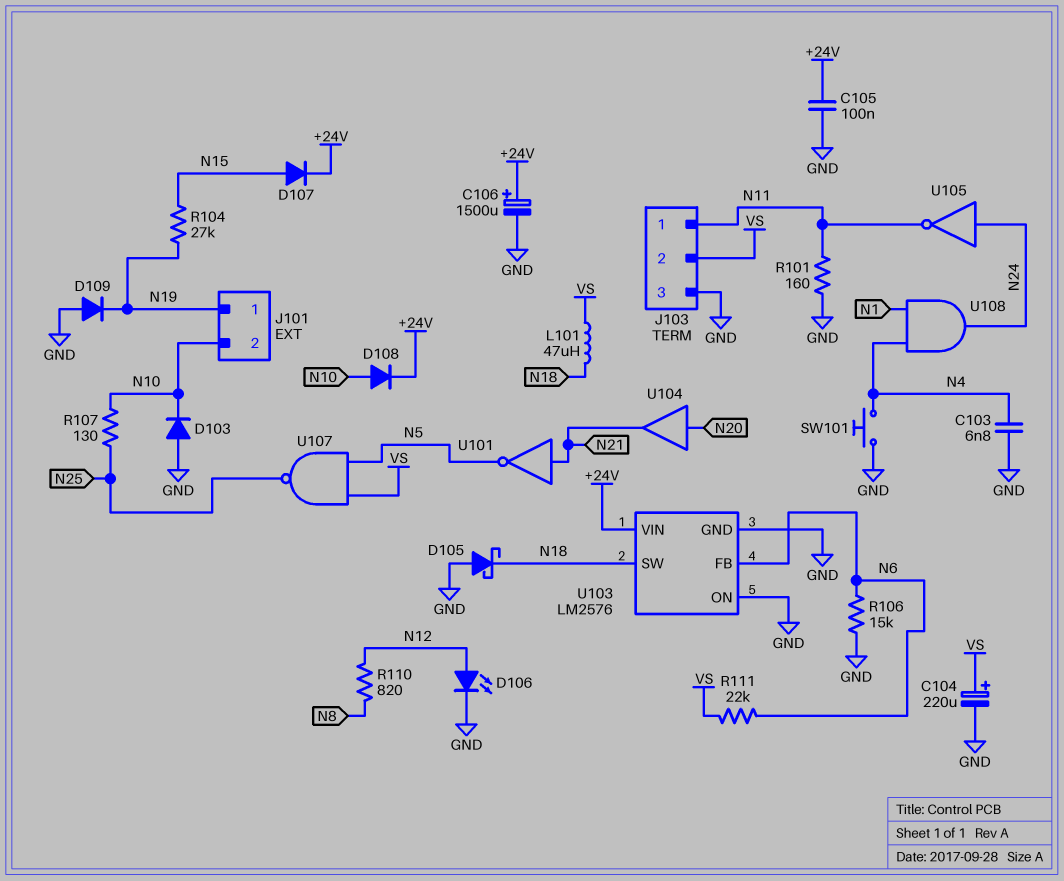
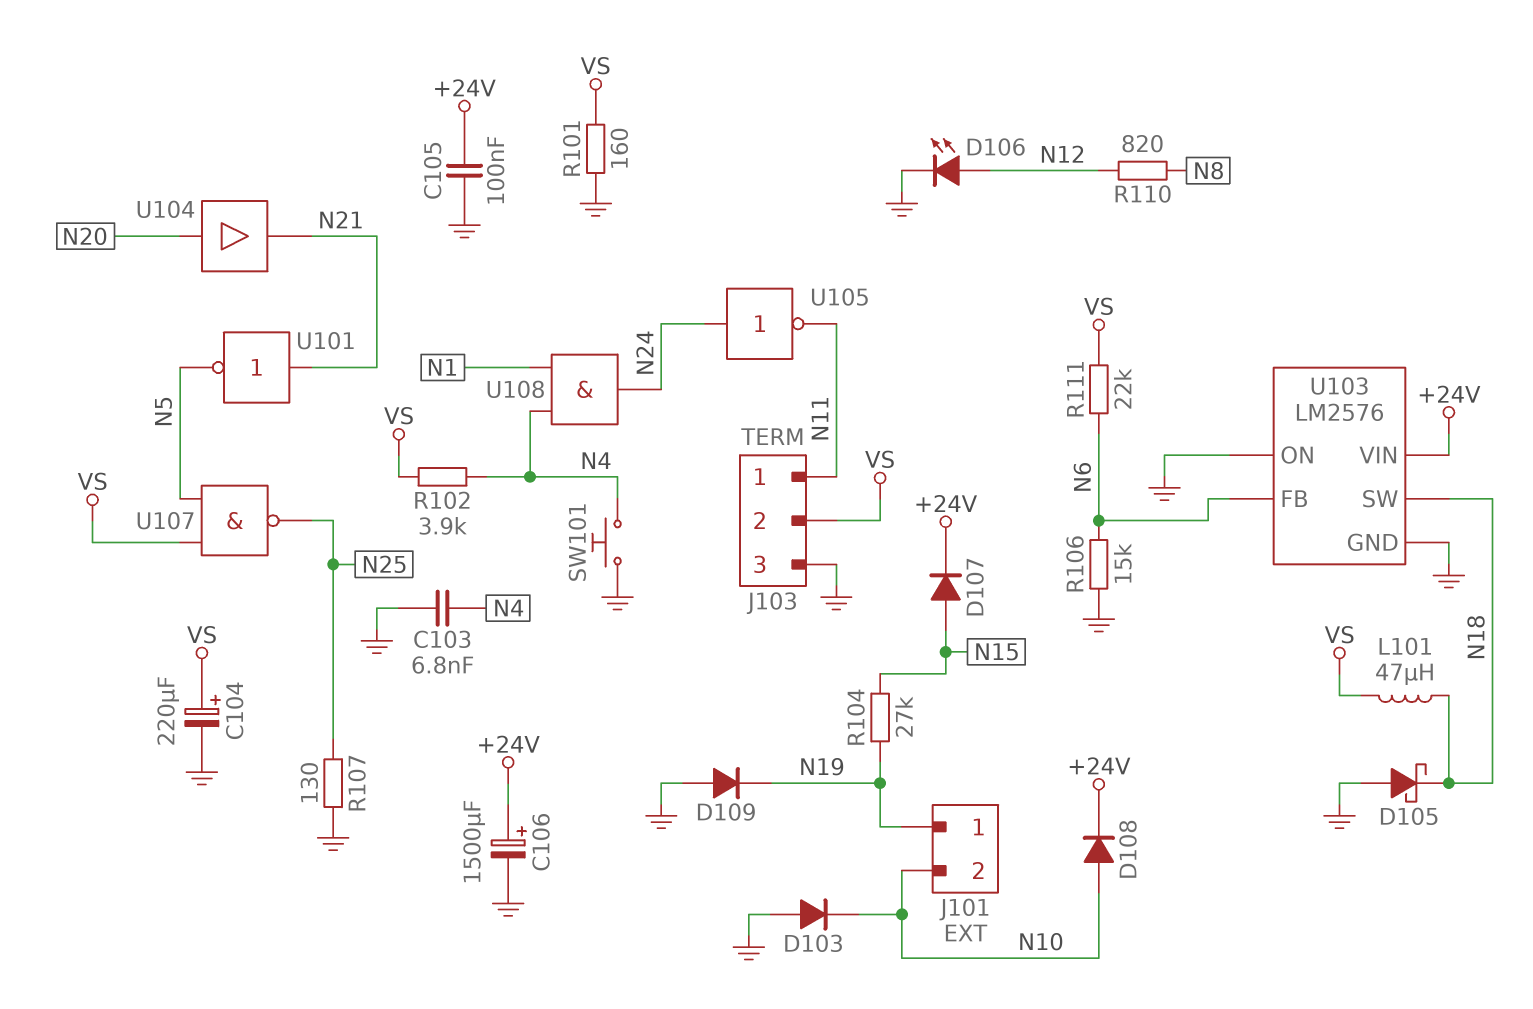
R101: 160 (GND, N11) -> 160 (GND, VS)
R102: none -> 3.9k (N4, VS)
R107: 130 (N10, N25) -> 130 (GND, N25)

